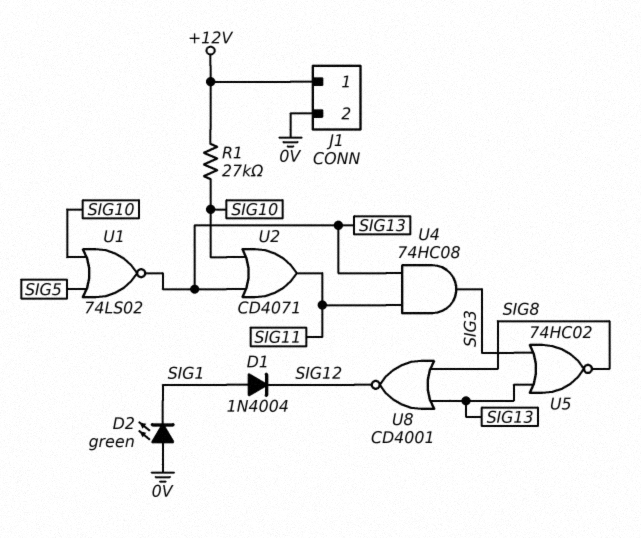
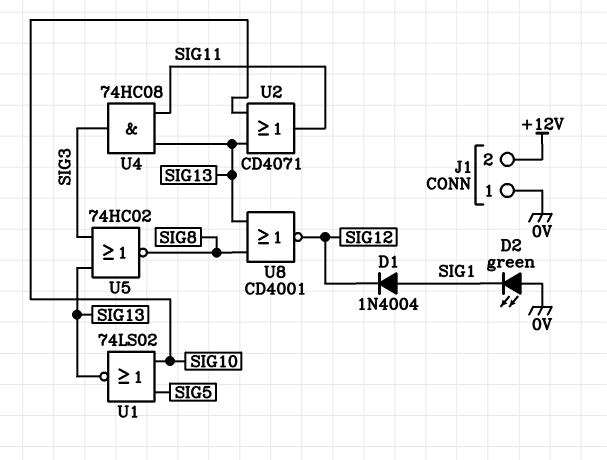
J1 pin 1: +12V -> 0V
J1 pin 2: 0V -> +12V
R1: 27k (+12V, SIG10) -> none

